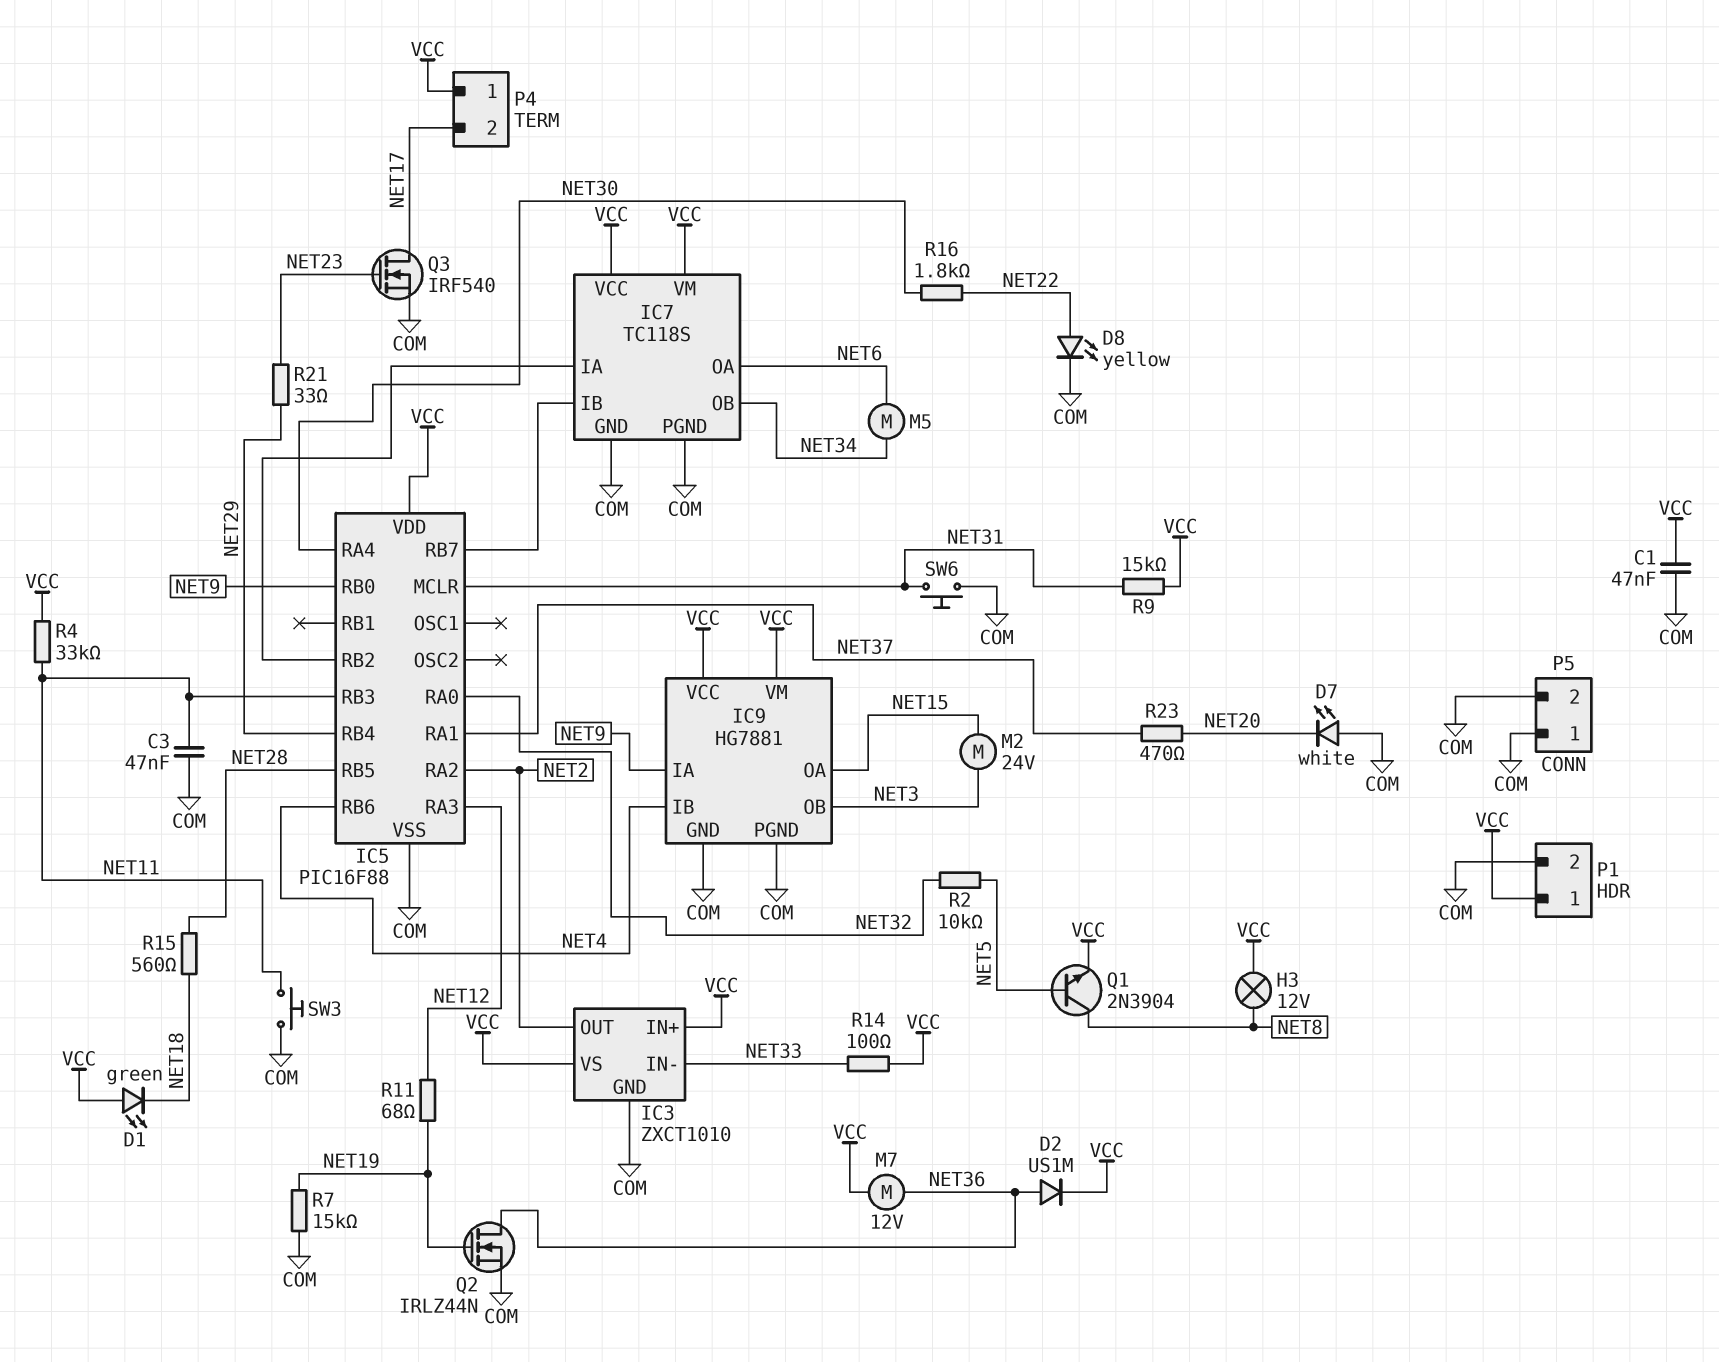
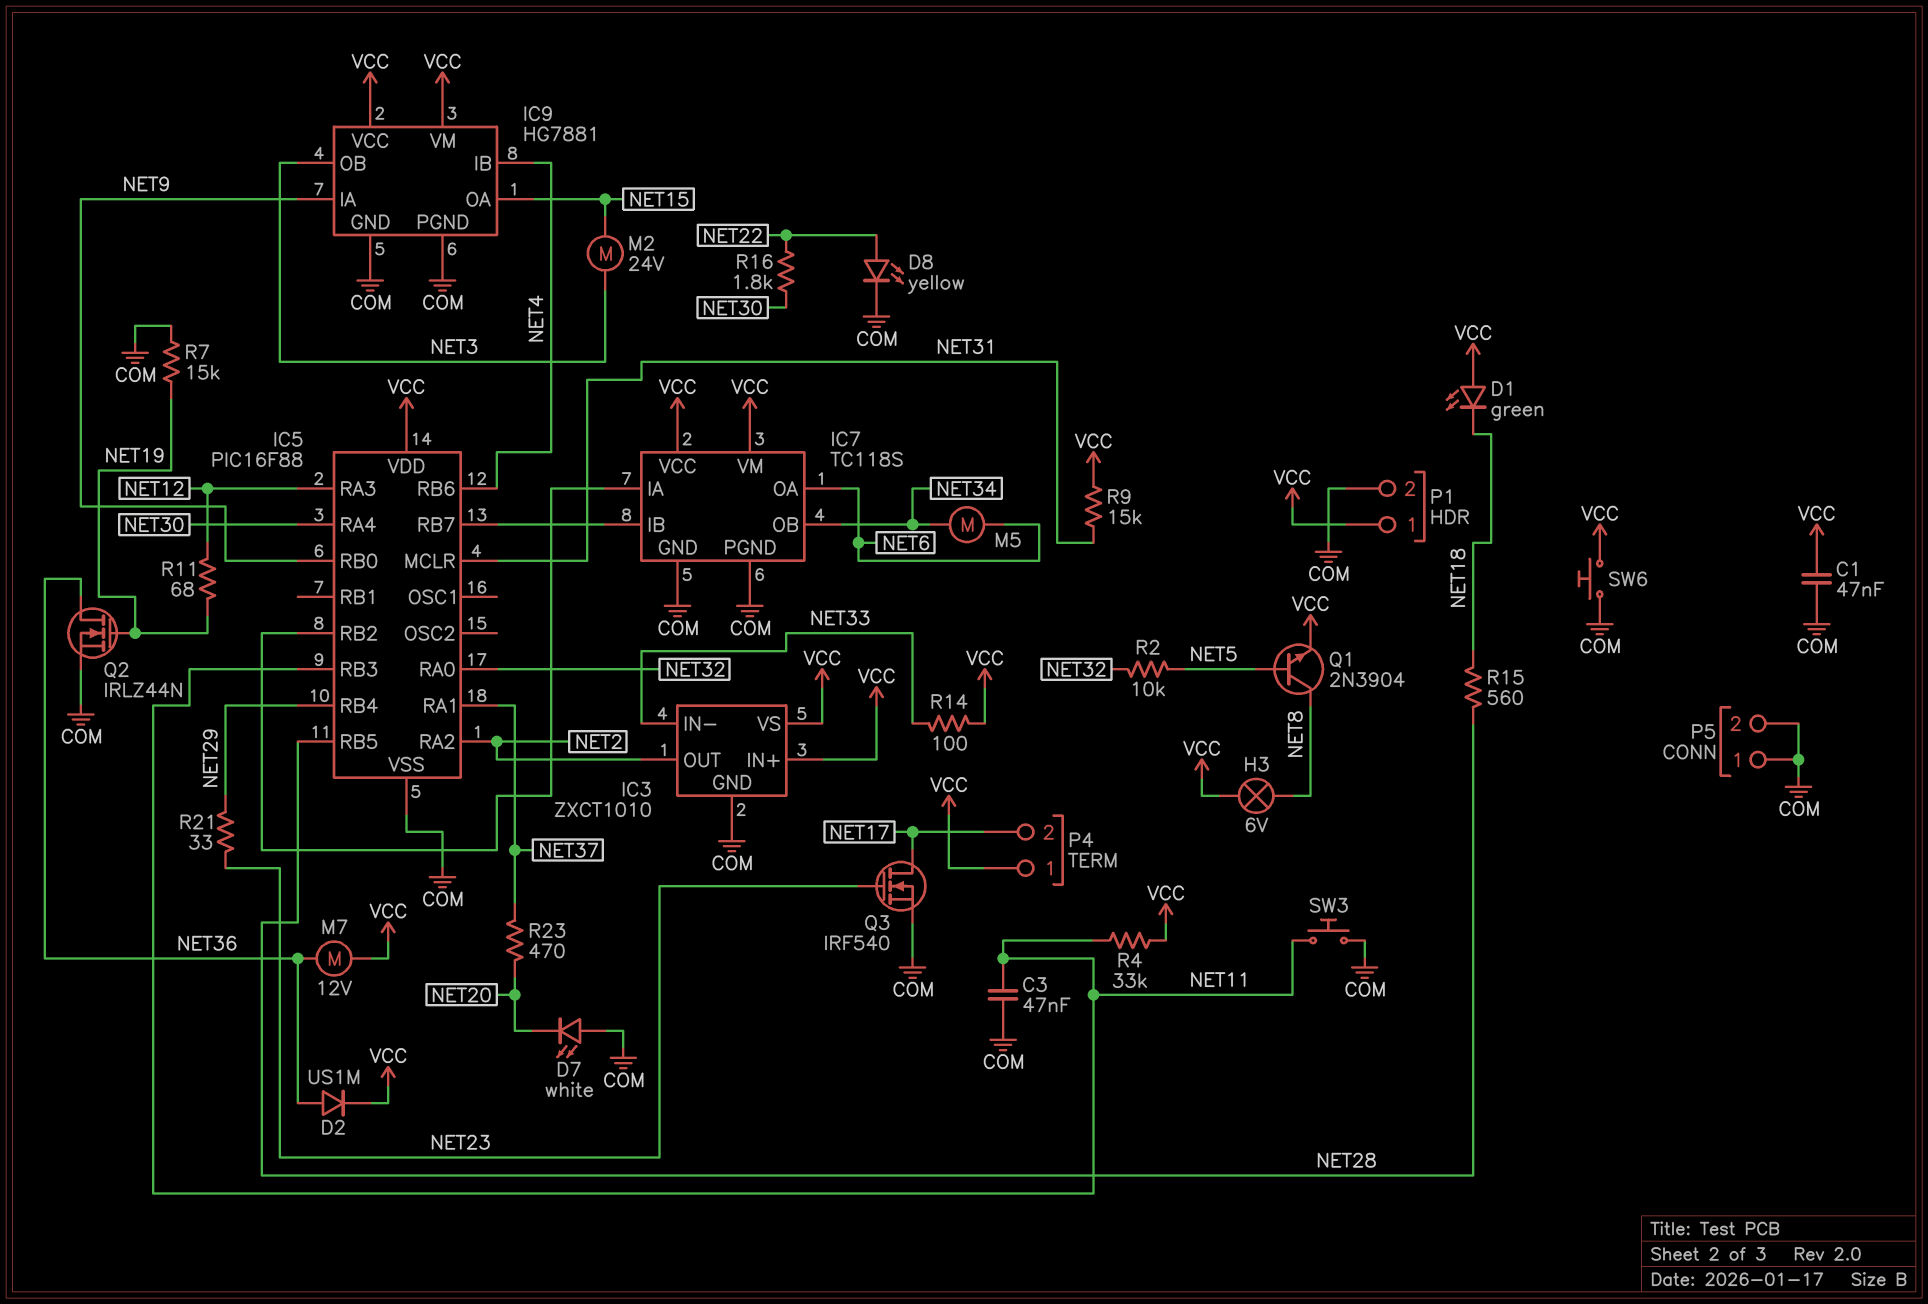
H3: lamp 12V (NET8, VCC) -> lamp 6V (NET8, VCC)
SW6: button (COM, NET31) -> button (COM, VCC)

